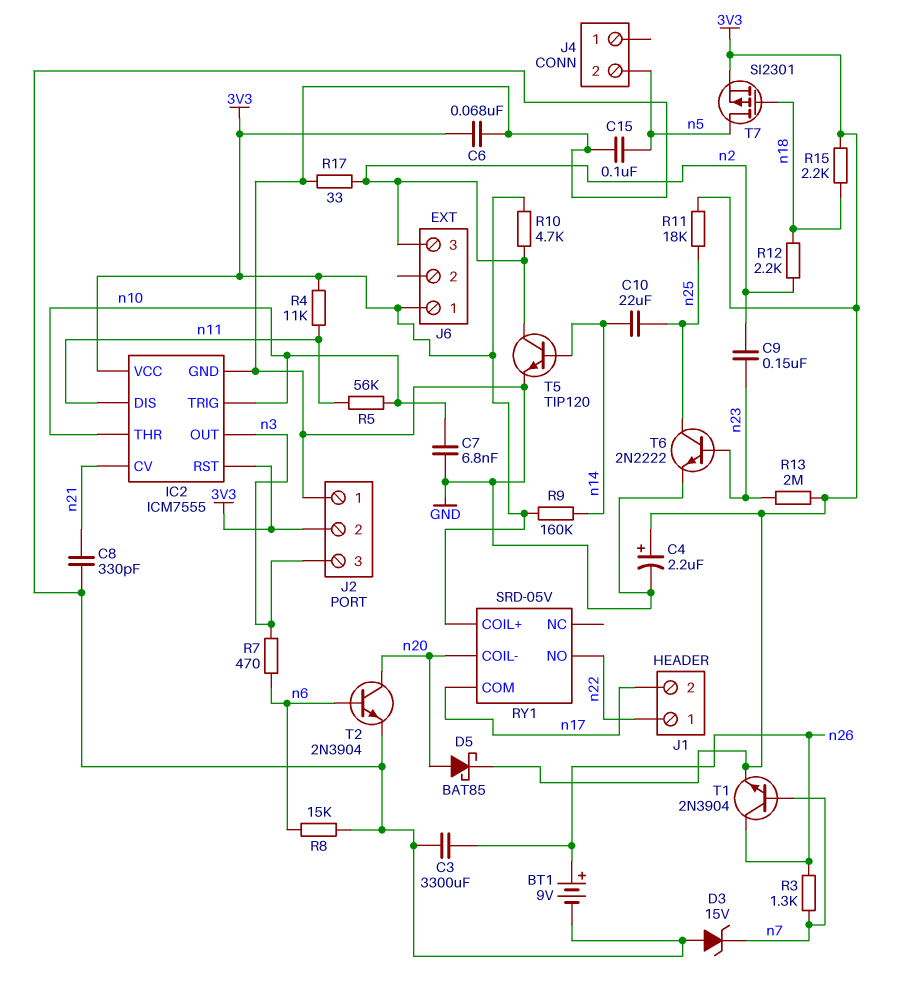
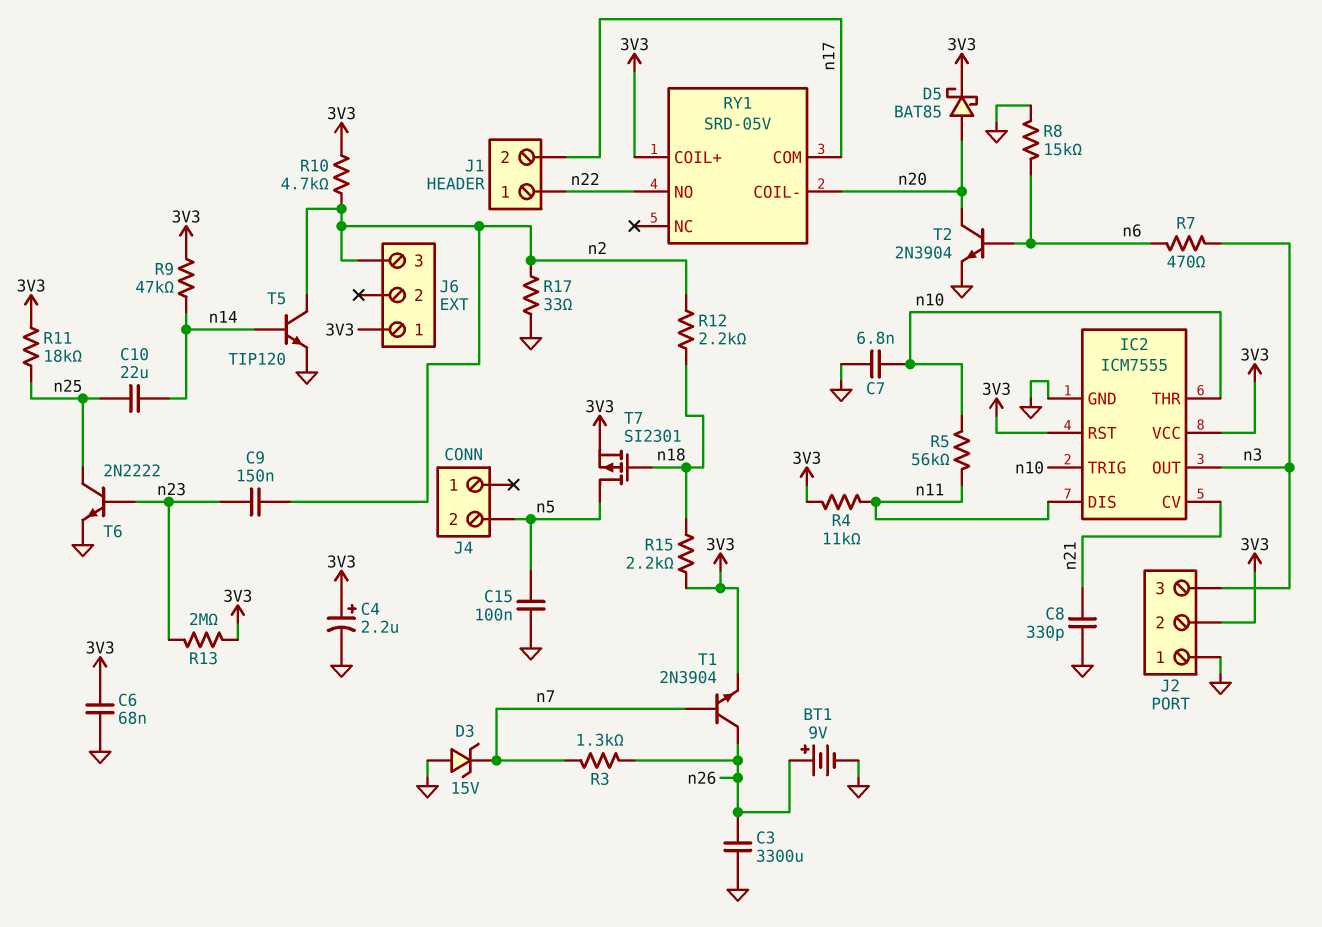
R9: 160k (3V3, n14) -> 47k (3V3, n14)

